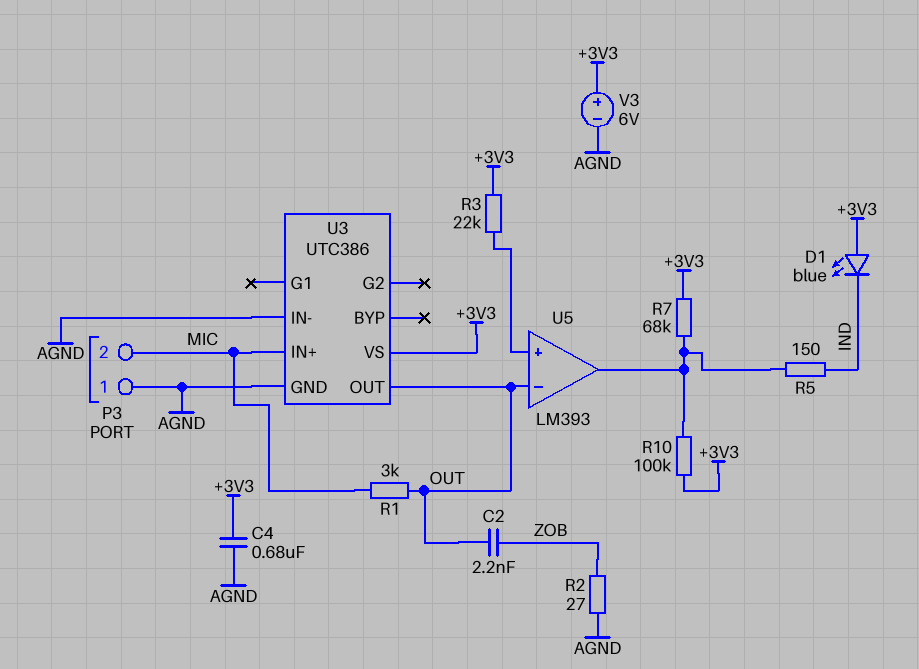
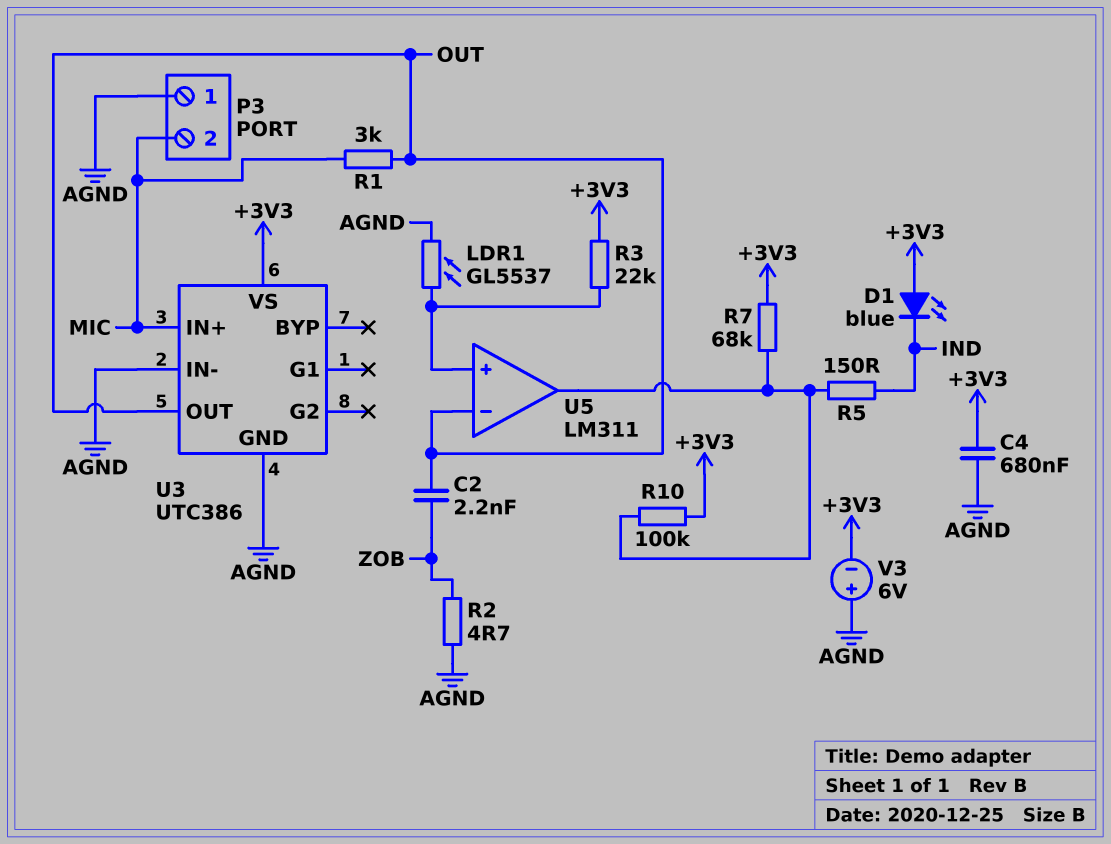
LDR1: none -> GL5537 (AGND, U5/in+)
R2: 27 (AGND, ZOB) -> 4.7 (AGND, ZOB)
U5: LM393 -> LM311
V3: 6V (plus +3V3, minus AGND) -> 6V (plus AGND, minus +3V3)

